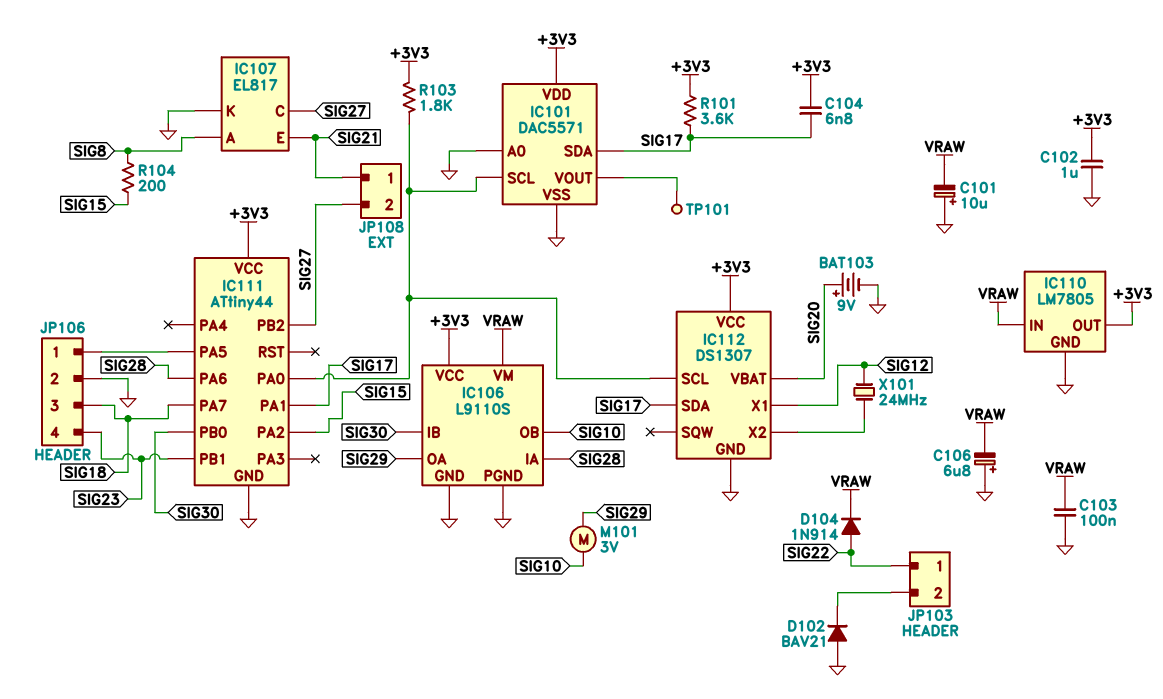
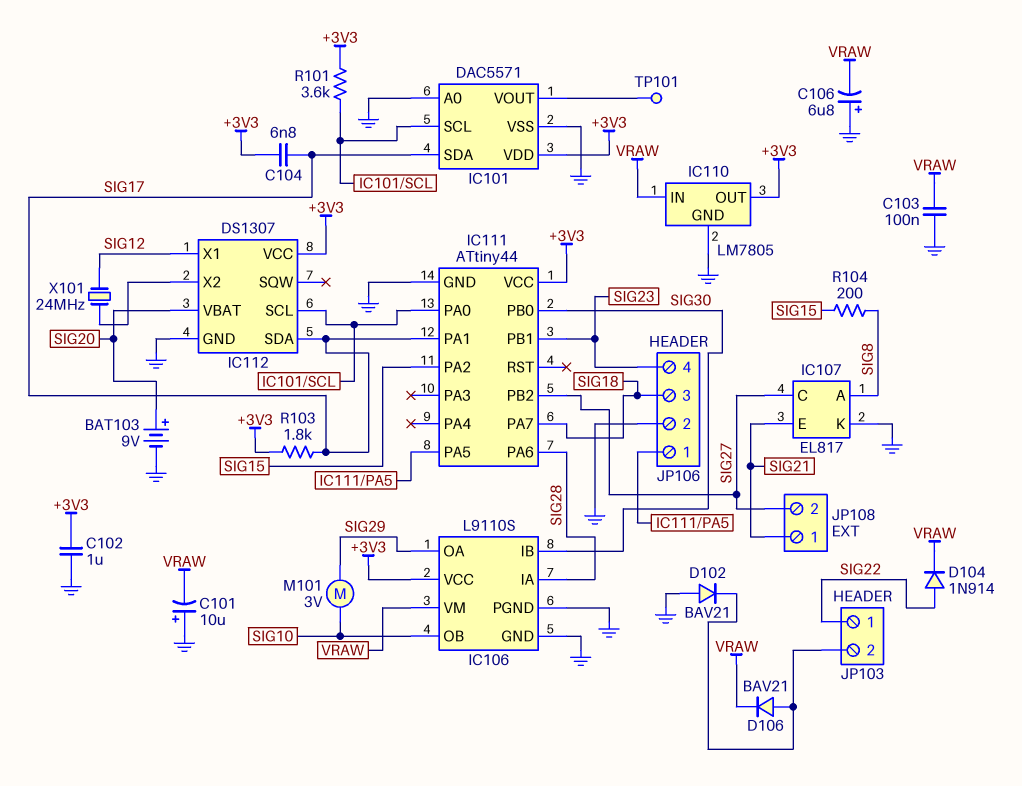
D106: none -> diode BAV21 (A JP103/2, K VRAW)
R101: 3.6k (+3V3, SIG17) -> 3.6k (+3V3, IC101/SCL)
R103: 1.8k (+3V3, IC101/SCL) -> 1.8k (+3V3, SIG17)

